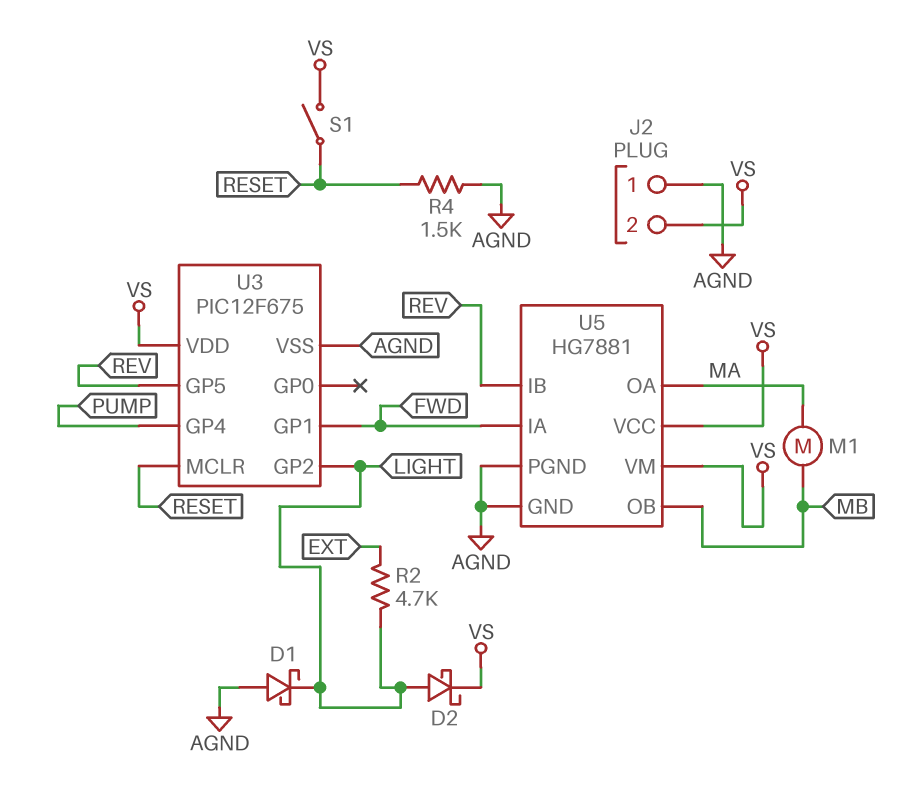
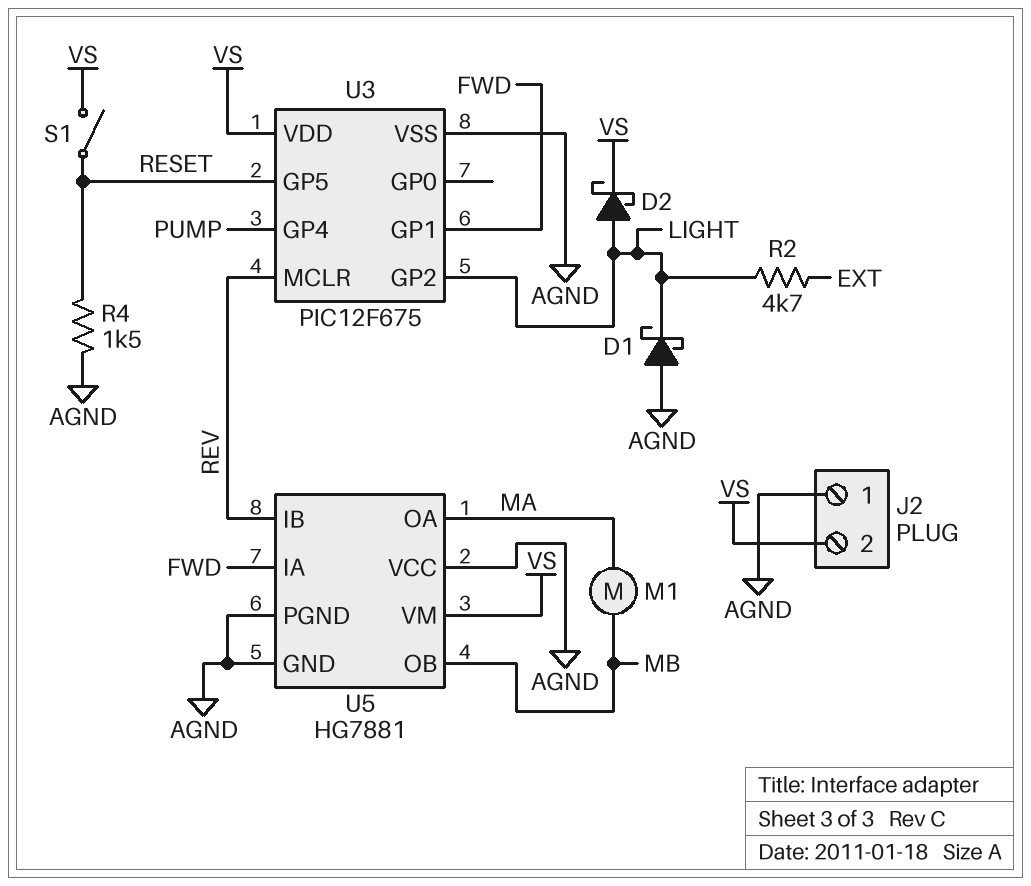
U3 pin GP5: REV -> RESET
U3 pin MCLR: RESET -> REV
U5 pin VCC: VS -> AGND

